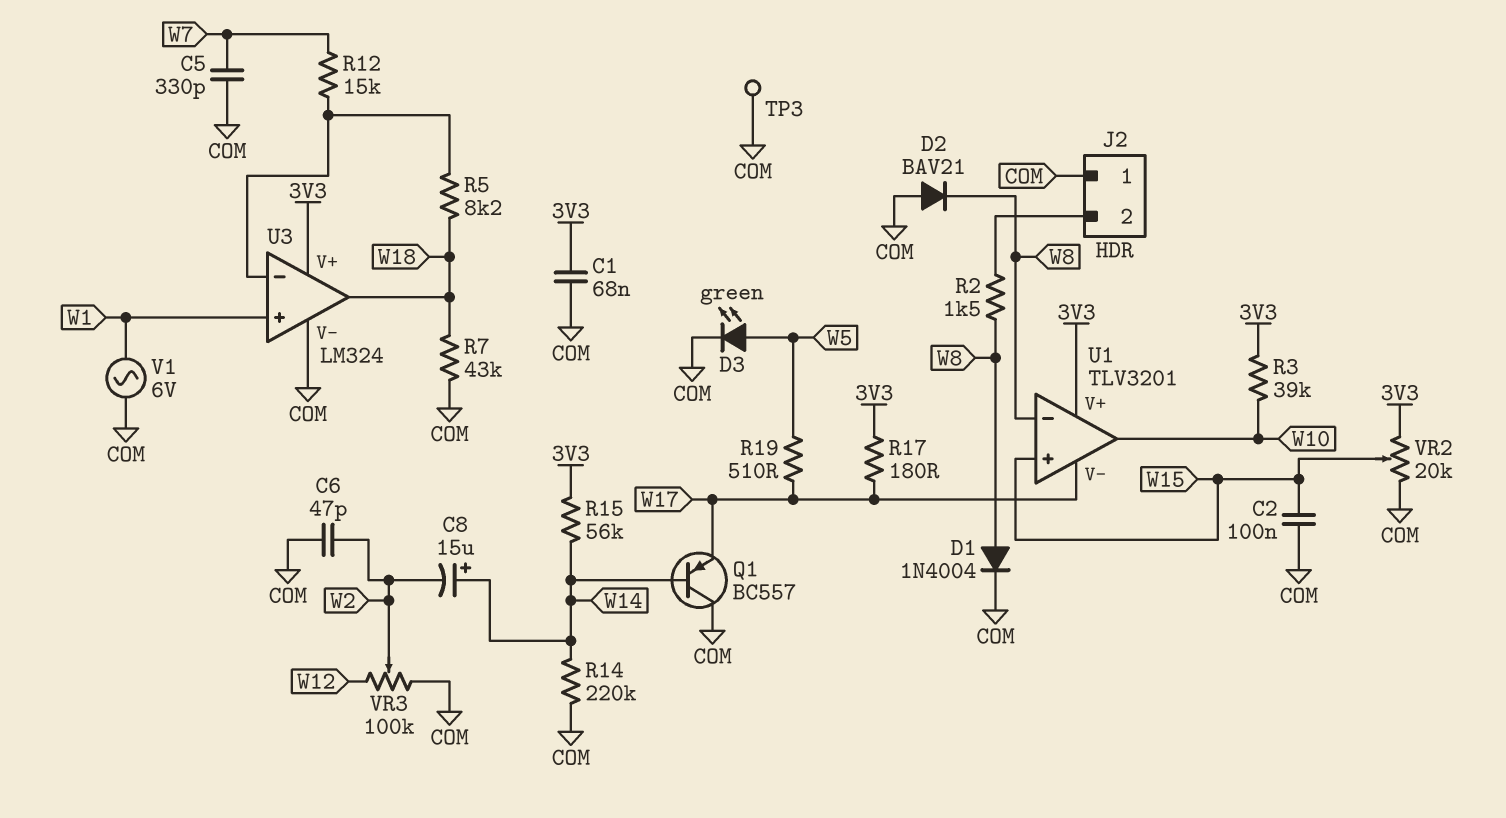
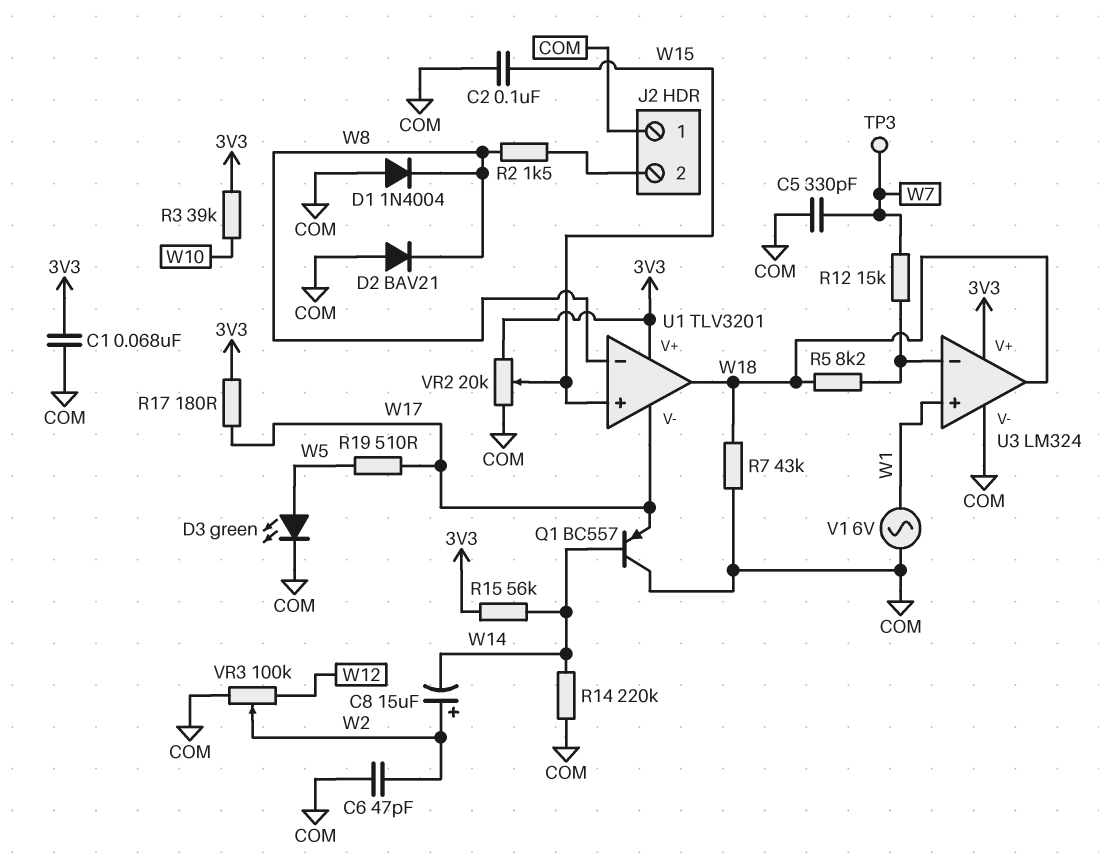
C8: 15uF (plus W14, minus W2) -> 15uF (plus W2, minus W14)
D1: diode 1N4004 (A W8, K COM) -> diode 1N4004 (A COM, K W8)
TP3: test point (COM) -> test point (W7)
U1 pin out: W10 -> W18

